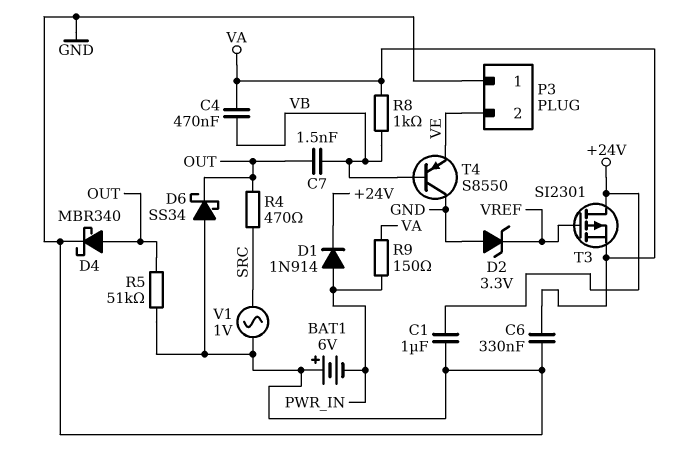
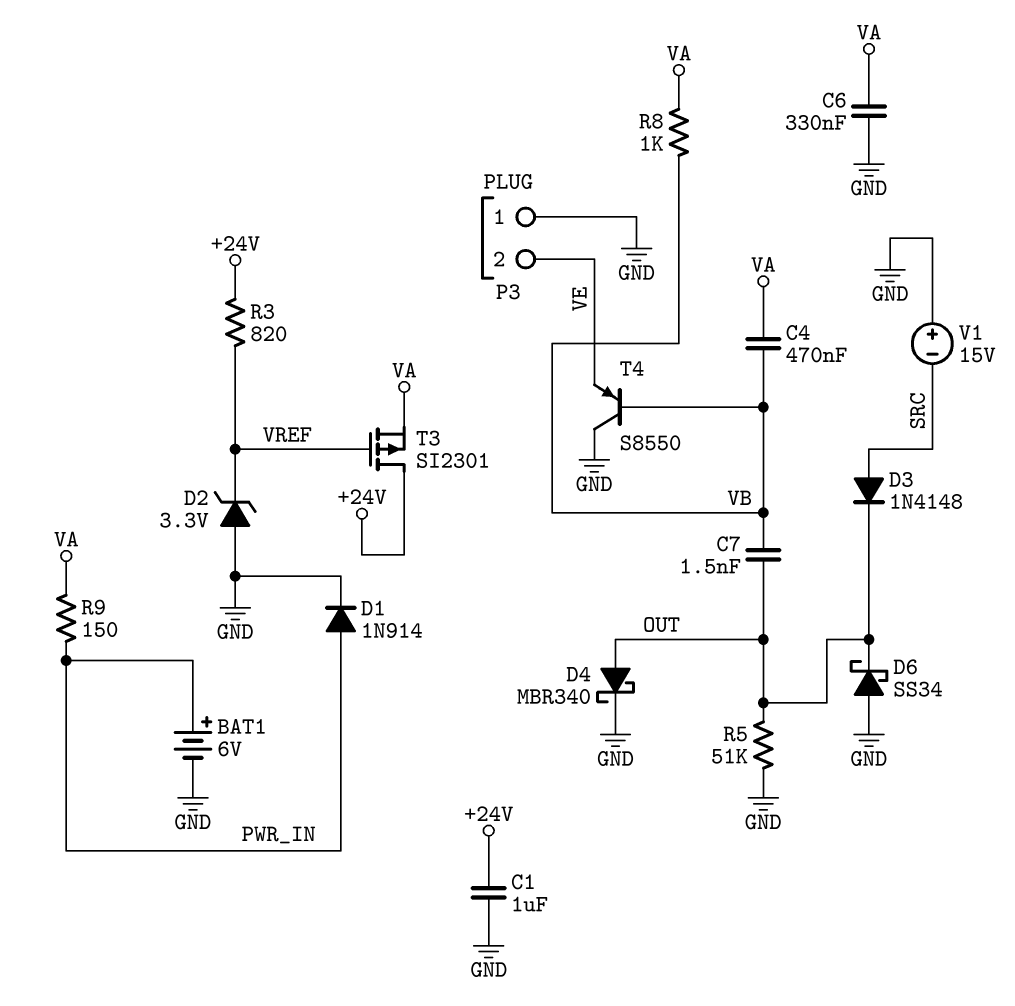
BAT1: 6V (plus GND, minus PWR_IN) -> 6V (plus PWR_IN, minus GND)
D1: diode 1N914 (A PWR_IN, K +24V) -> diode 1N914 (A PWR_IN, K GND)
D3: none -> diode 1N4148 (A SRC, K OUT)
R3: none -> 820 (+24V, VREF)
R4: 470 (OUT, SRC) -> none
V1: AC 1V (GND, SRC) -> 15V (plus GND, minus SRC)

